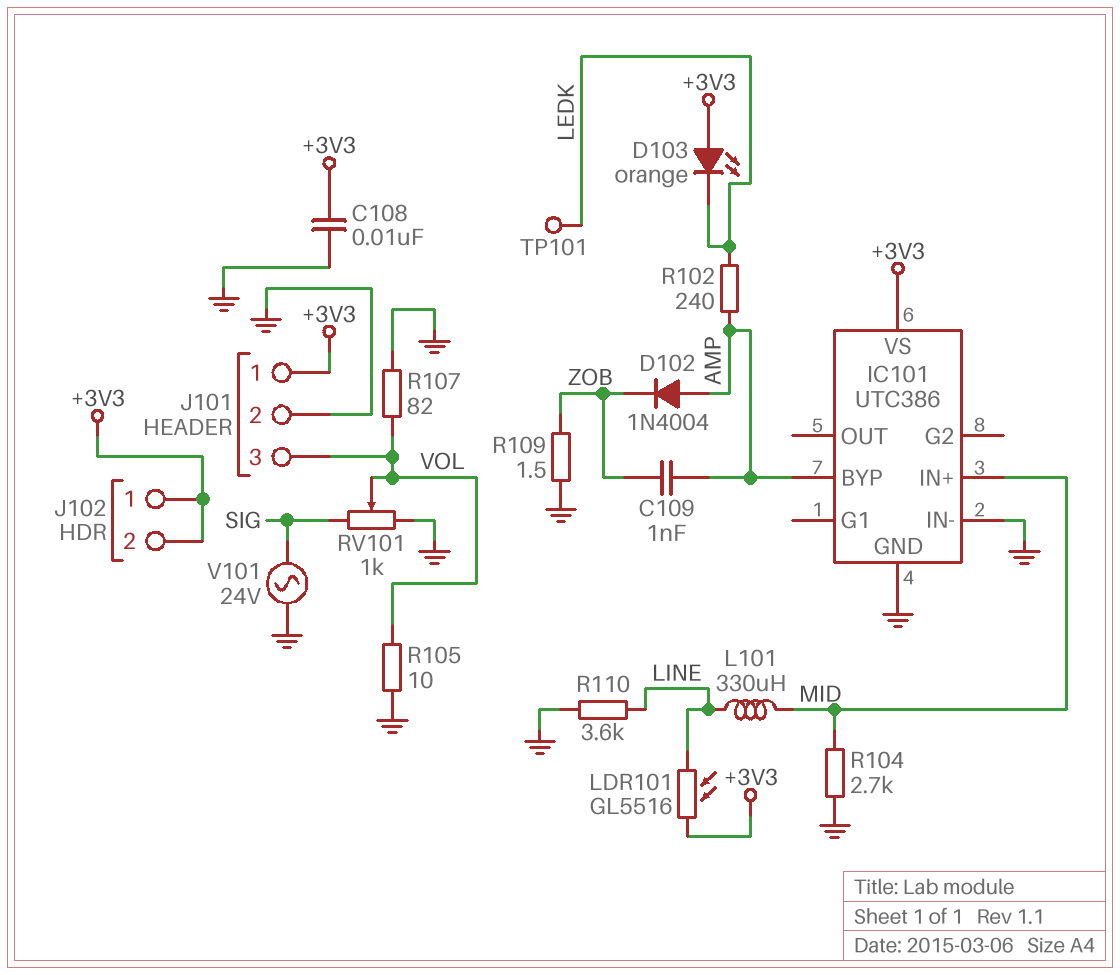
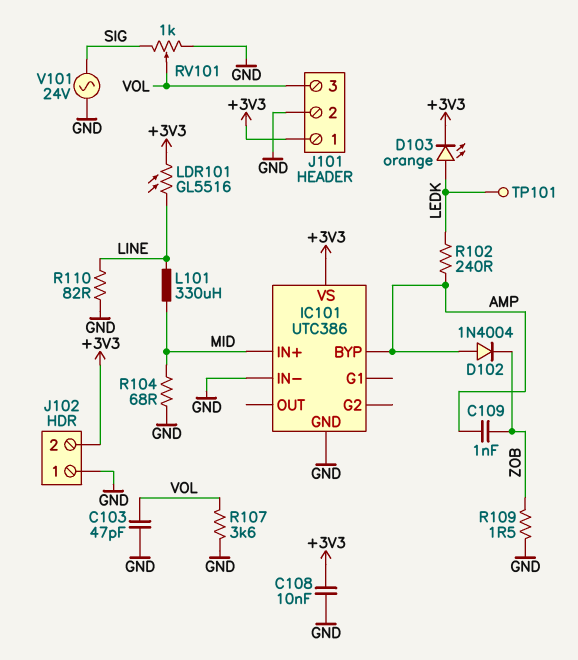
C103: none -> 47pF (GND, VOL)
D103: LED orange (A +3V3, K LEDK) -> LED orange (A LEDK, K +3V3)
J102 pin 1: +3V3 -> GND
R104: 2.7k (GND, MID) -> 68 (GND, MID)
R105: 10 (GND, VOL) -> none
R107: 82 (GND, VOL) -> 3.6k (GND, VOL)
R110: 3.6k (GND, LINE) -> 82 (GND, LINE)

